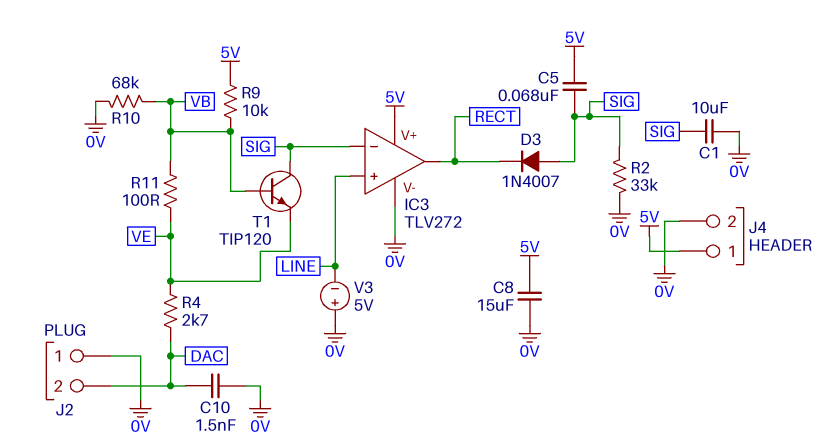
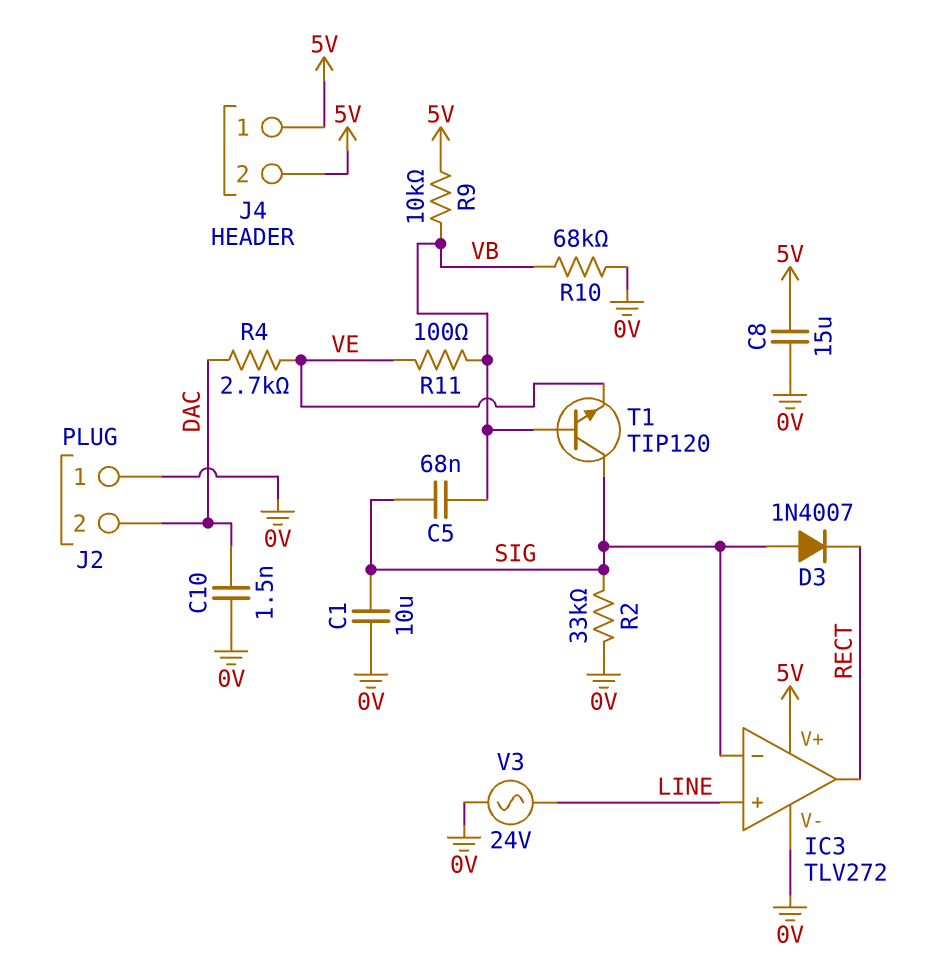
C5: 68nF (5V, SIG) -> 68nF (SIG, VB)
J4 pin 2: 0V -> 5V
V3: 5V (plus 0V, minus LINE) -> AC 24V (0V, LINE)

